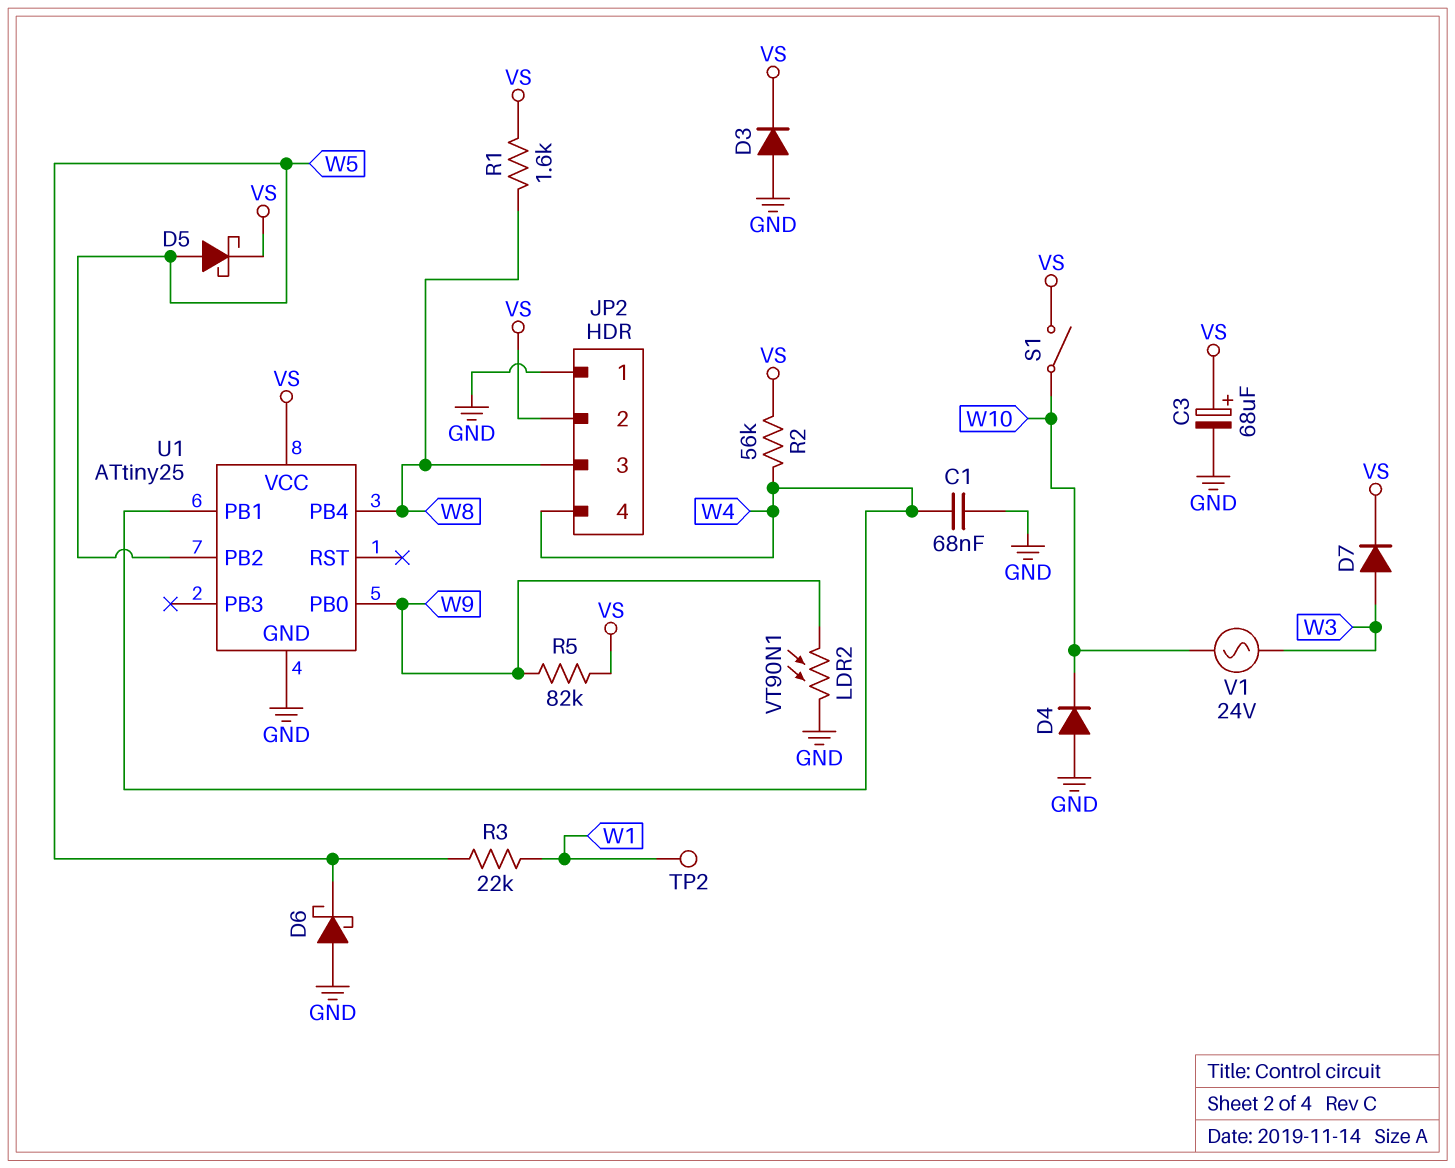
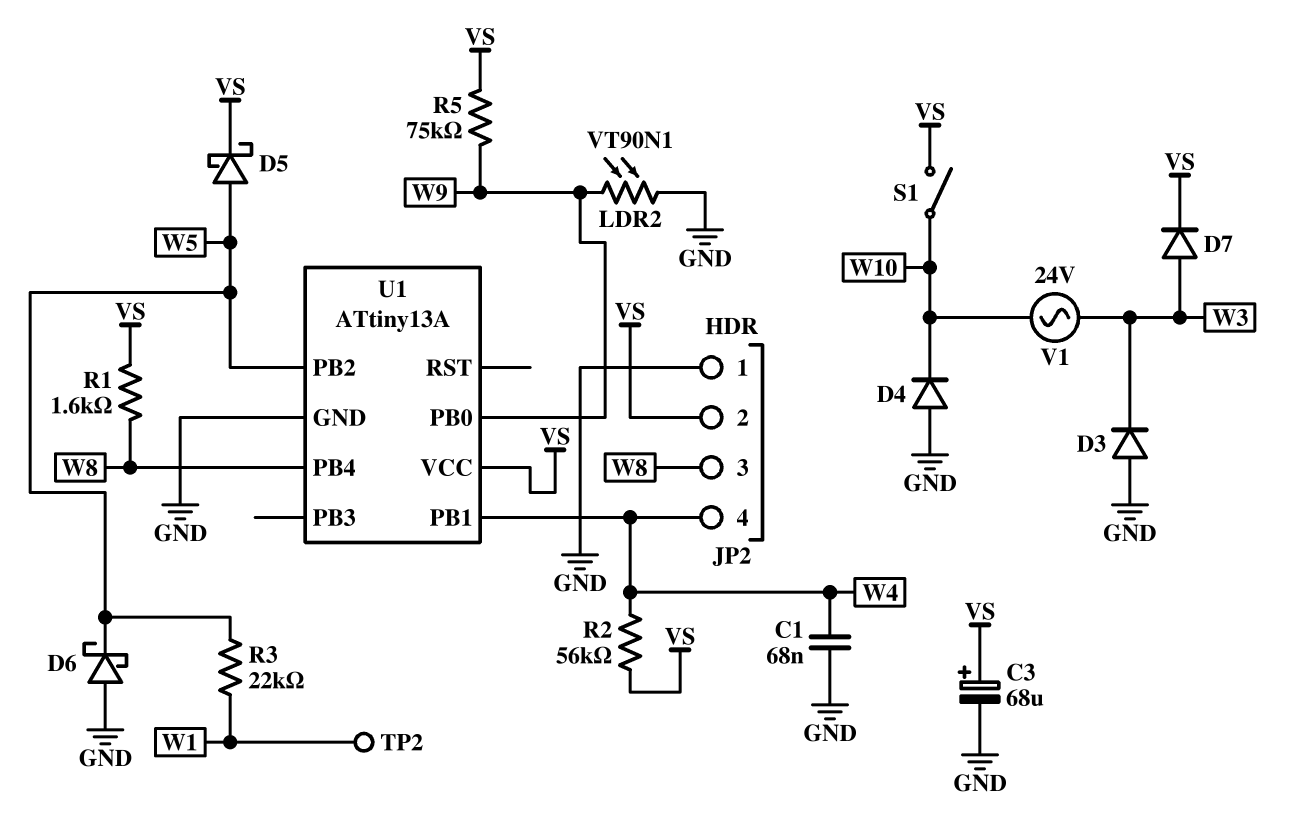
D3: diode (A GND, K VS) -> diode (A GND, K W3)
R5: 82k (VS, W9) -> 75k (VS, W9)
U1: ATtiny25 -> ATtiny13A

